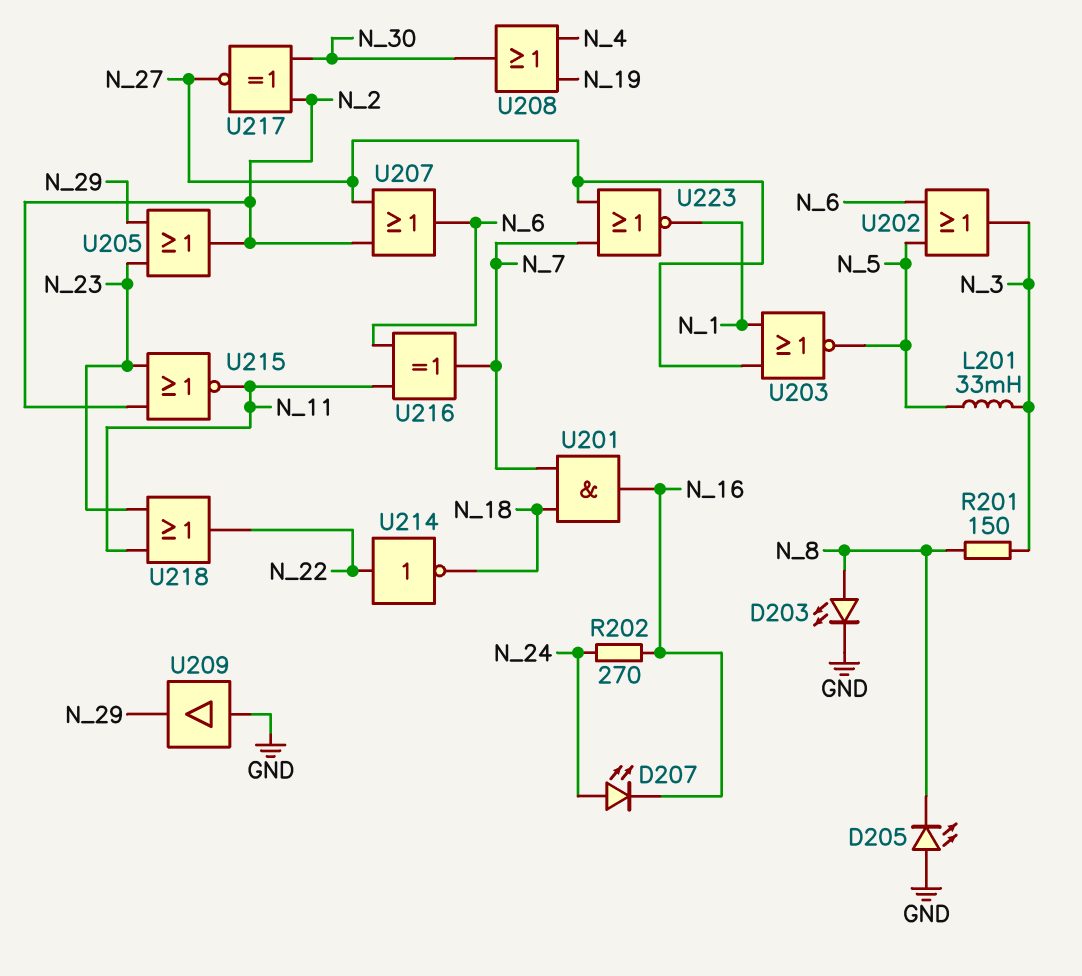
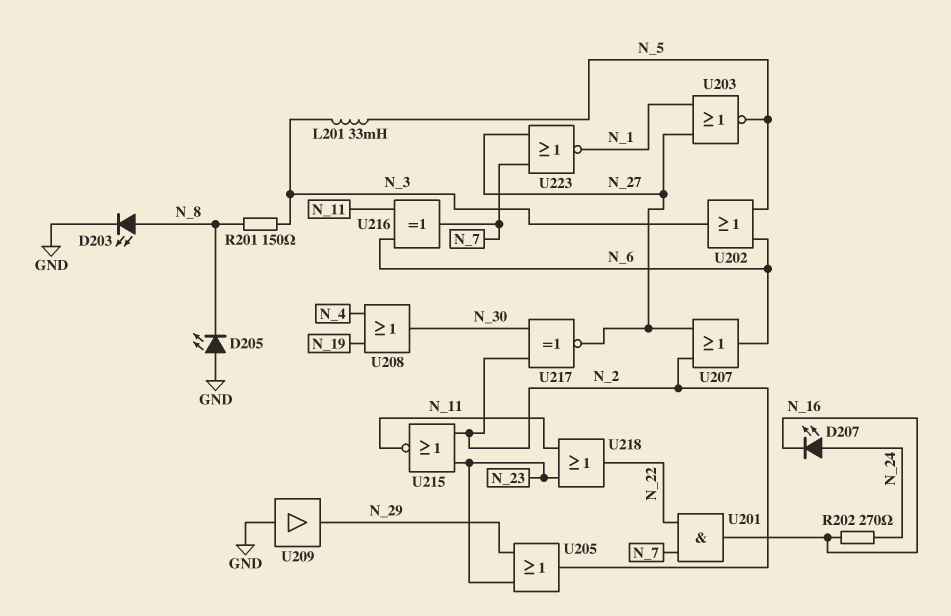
U201: AND (in N_7, in N_18, out N_16) -> AND (in N_7, in N_22, out N_16)
U214: NOT (in N_22, out N_18) -> none

